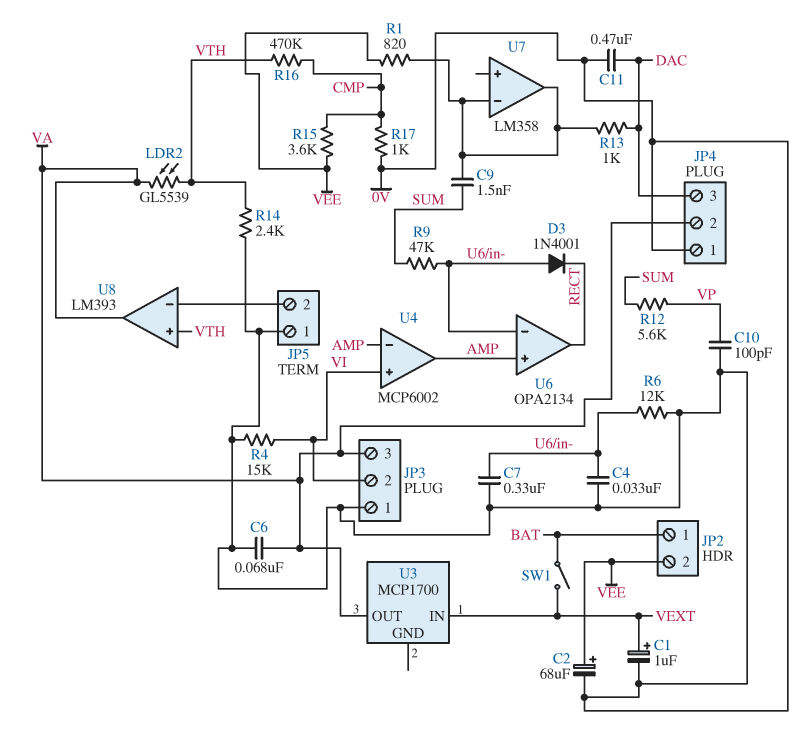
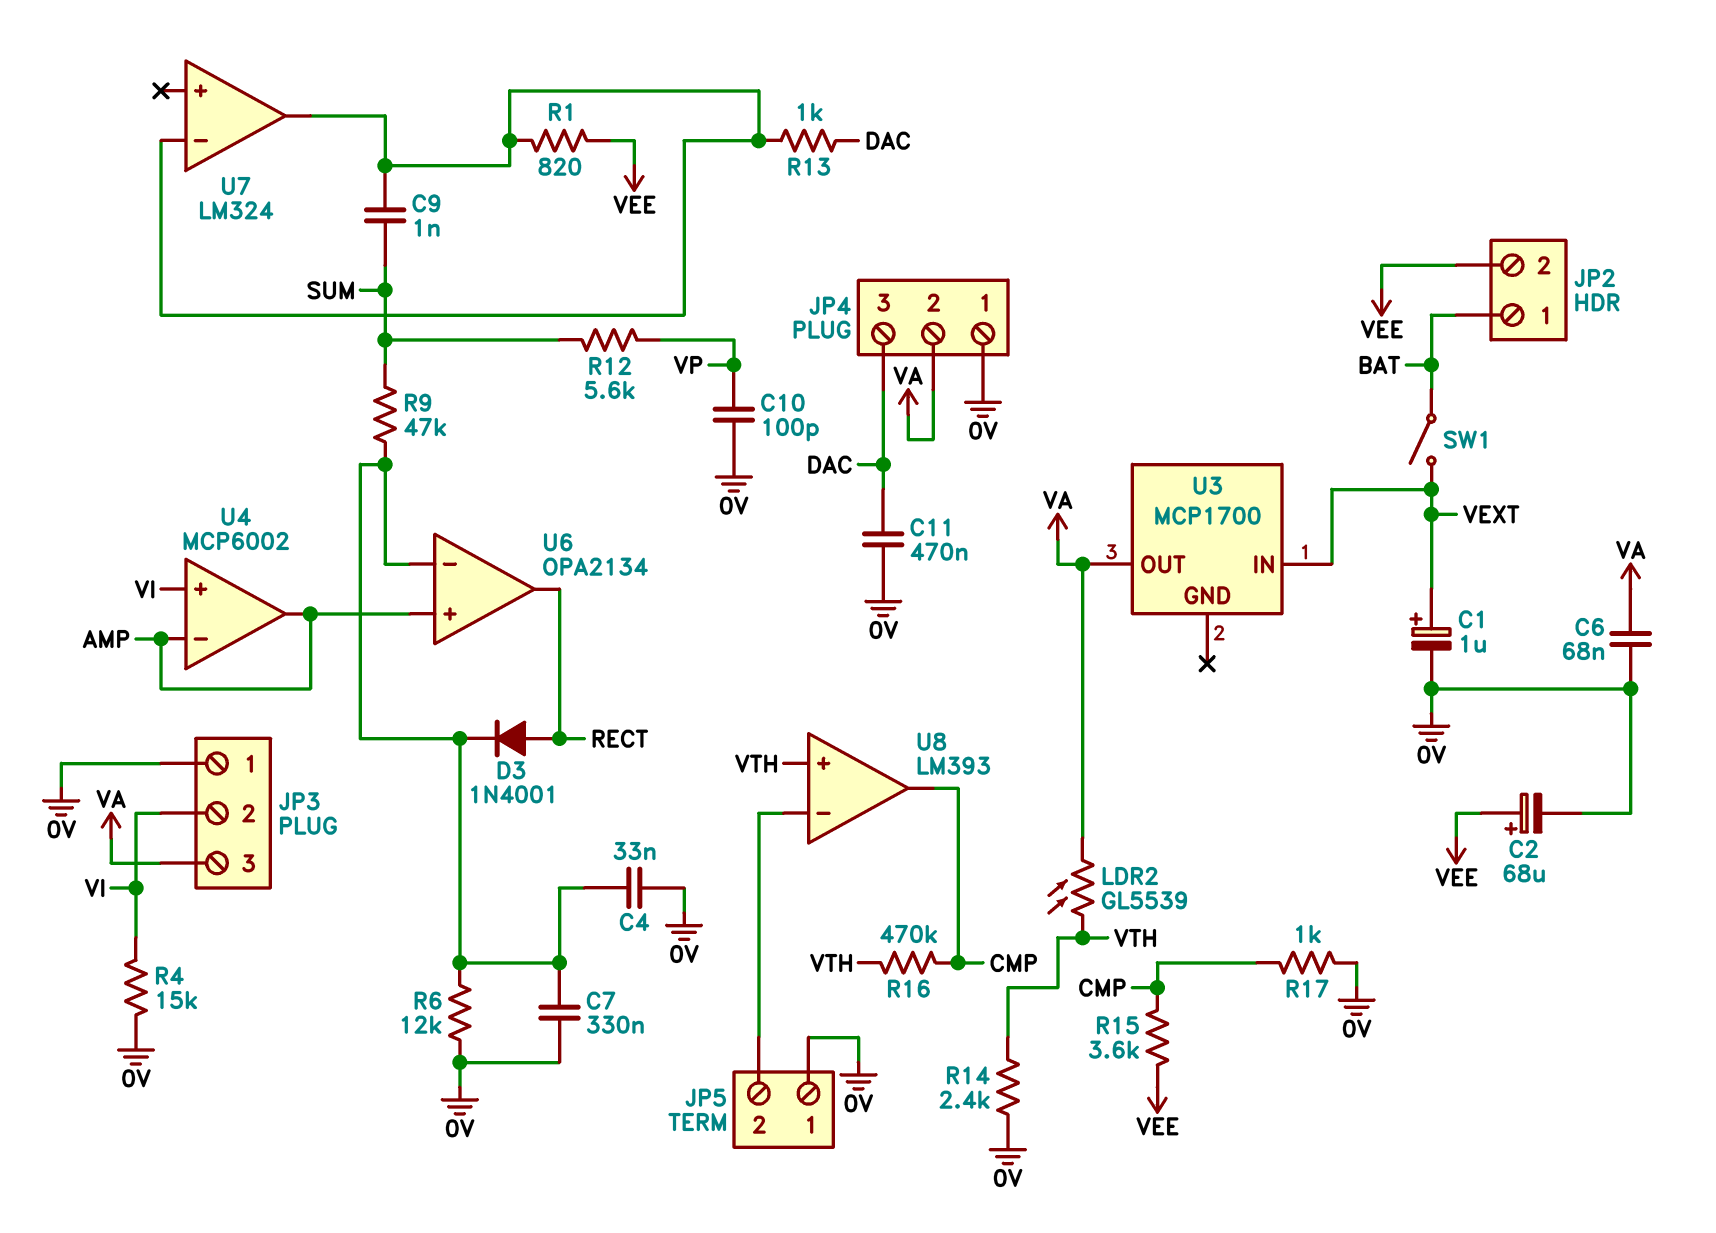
C9: 1.5nF (SUM, U7/in-) -> 1nF (SUM, U7/in-)
D3: diode 1N4001 (A U6/in-, K RECT) -> diode 1N4001 (A RECT, K U6/in-)
U7: LM358 -> LM324
U8 pin out: VA -> CMP

